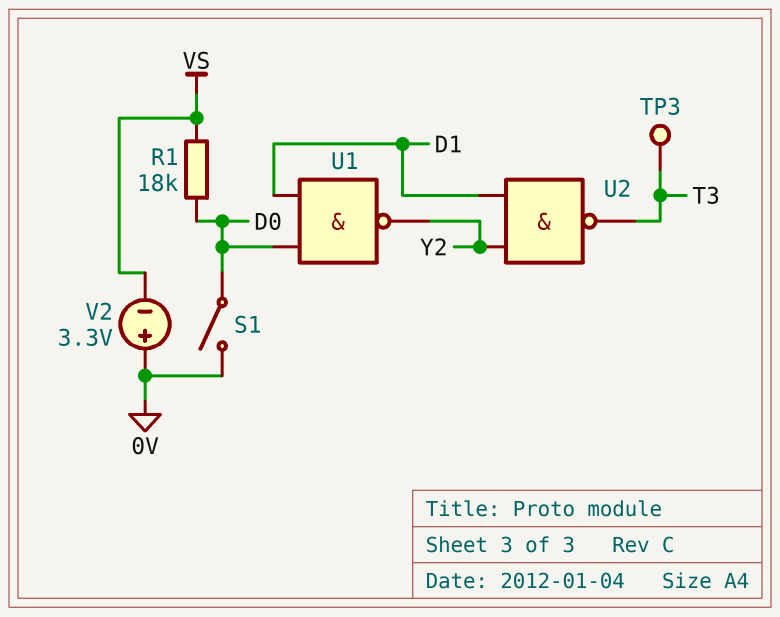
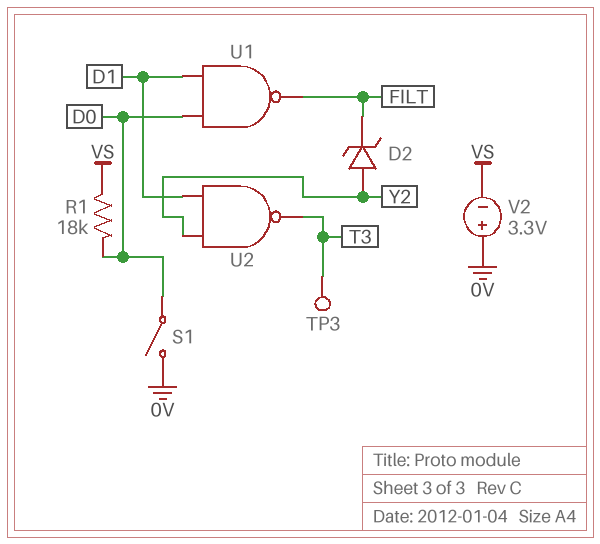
D2: none -> zener (A Y2, K FILT)
U1: NAND (in D0, in D1, out Y2) -> NAND (in D0, in D1, out FILT)

